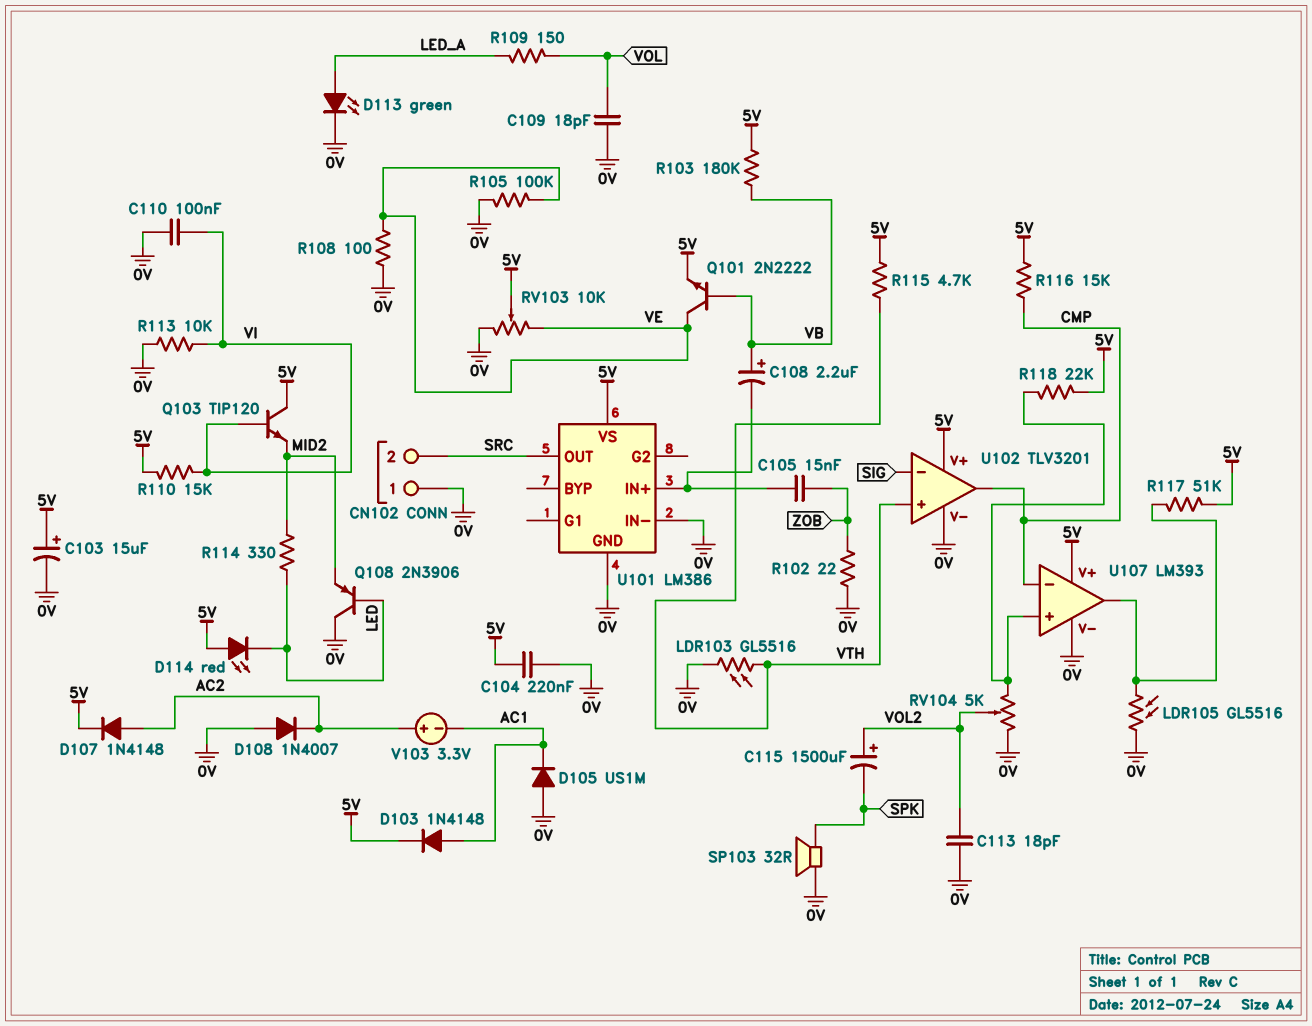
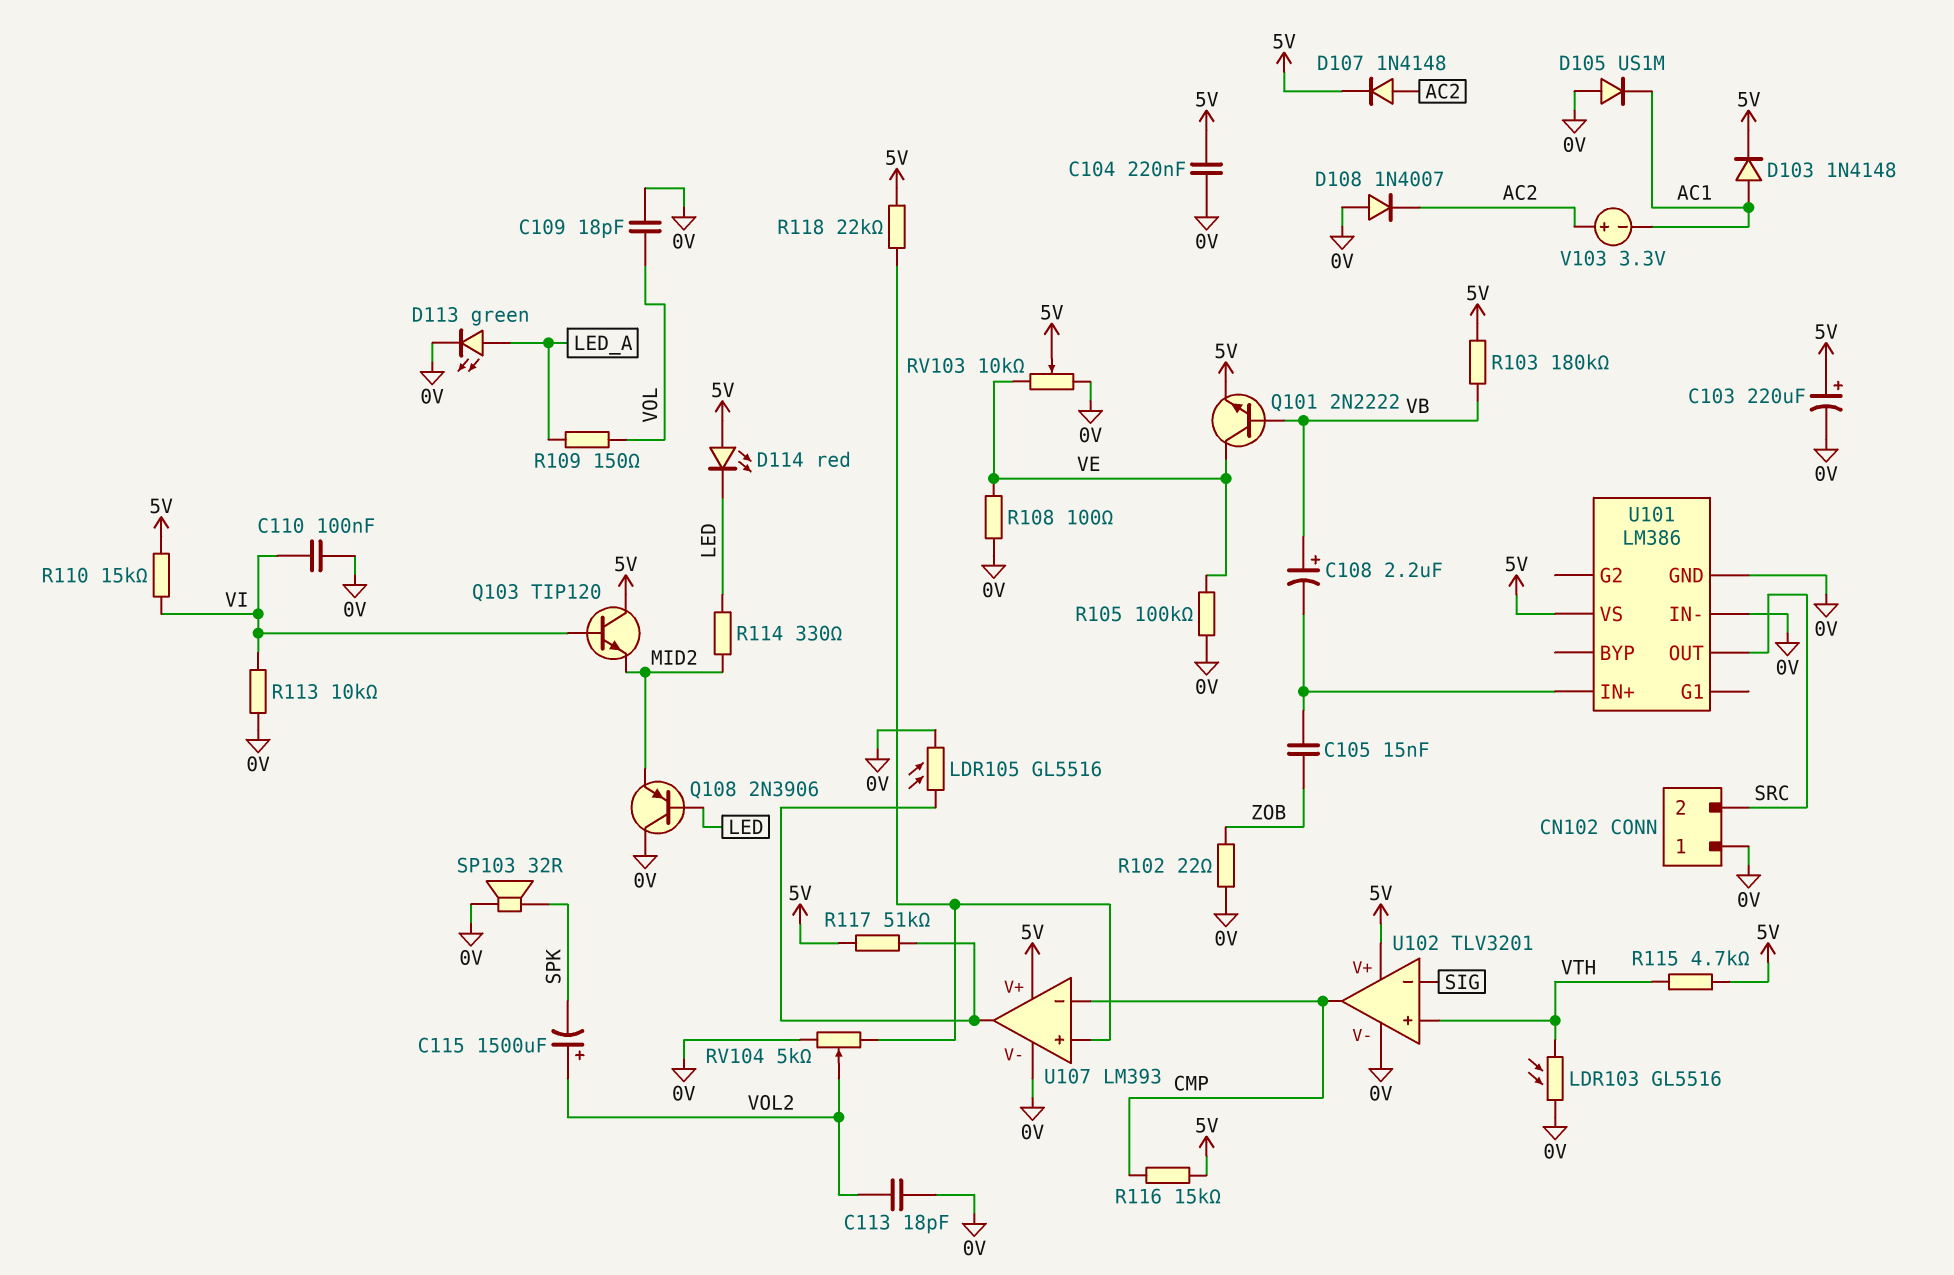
C103: 15uF (plus 5V, minus 0V) -> 220uF (plus 5V, minus 0V)

